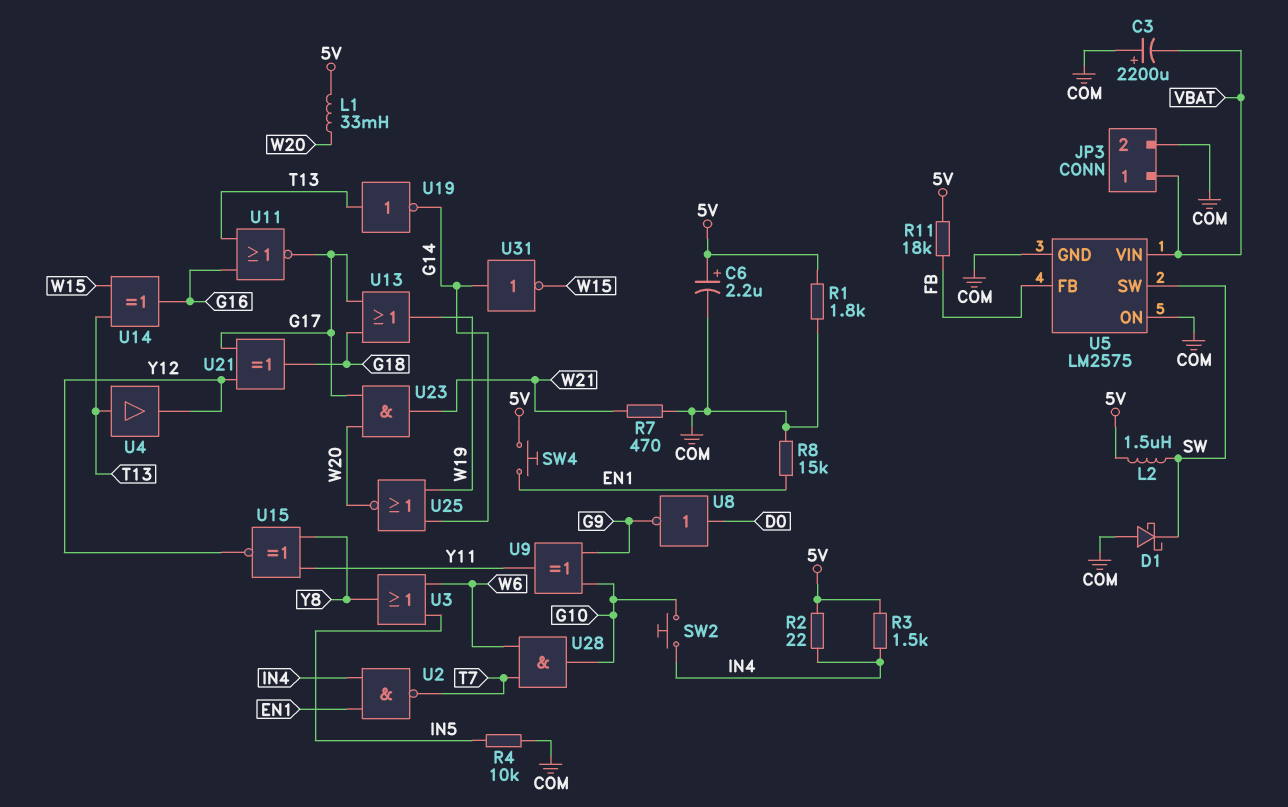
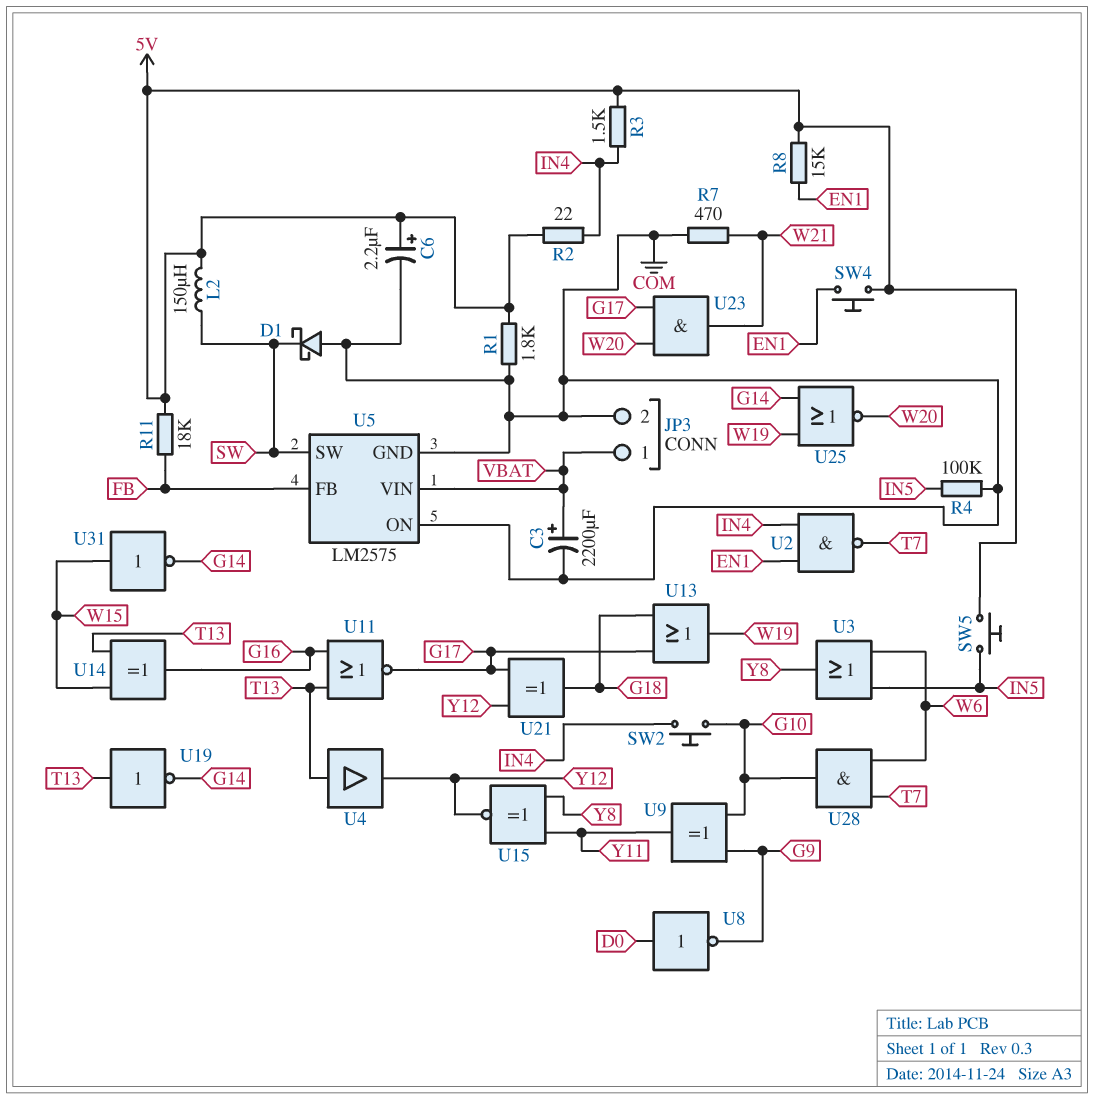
C3: 2200uF (plus COM, minus VBAT) -> 2200uF (plus VBAT, minus COM)
L1: 33mH (5V, W20) -> none
L2: 1.5uH (5V, SW) -> 150uH (5V, SW)
R4: 10k (COM, IN5) -> 100k (COM, IN5)
R8: 15k (COM, EN1) -> 15k (5V, EN1)
SW5: none -> button (5V, IN5)
U31: NOT (in G14, out W15) -> NOT (in W15, out G14)

